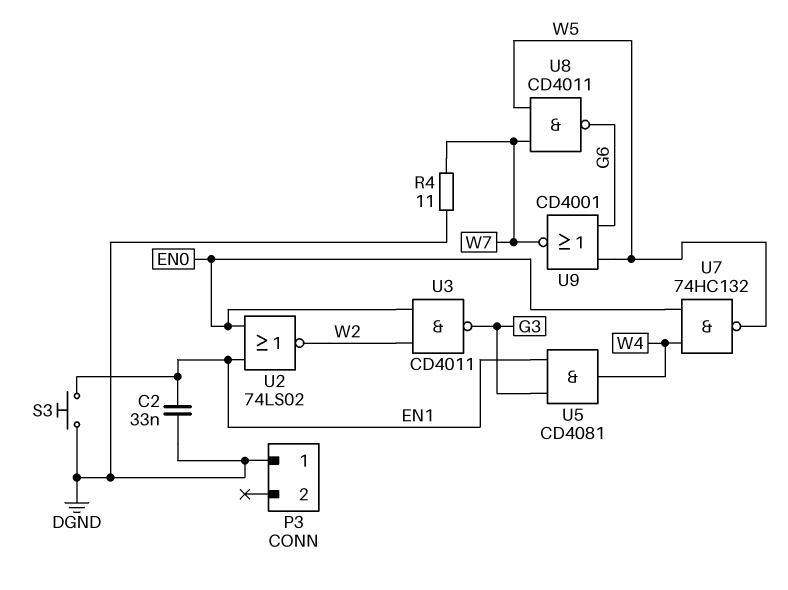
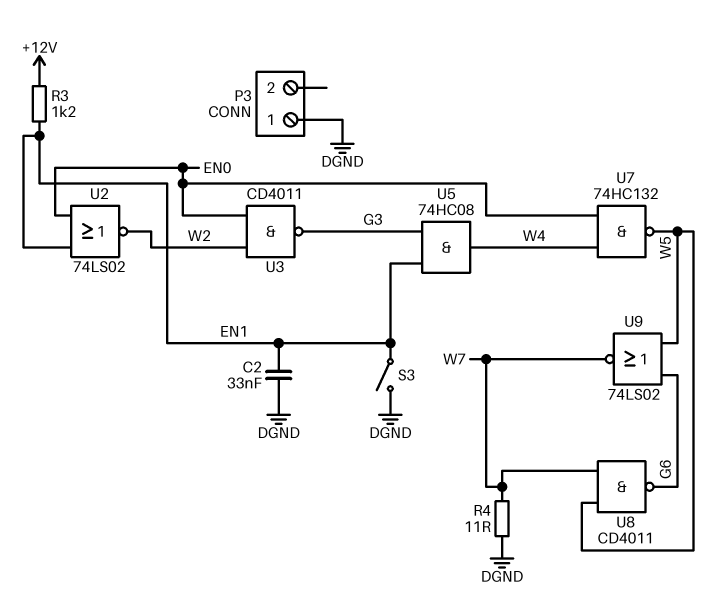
R3: none -> 1.2k (+12V, EN1)
S3: button (DGND, EN1) -> switch (DGND, EN1)
U5: AND CD4081 (in EN1, in G3, out W4) -> AND 74HC08 (in EN1, in G3, out W4)
U9: NOR CD4001 (in G6, in W5, out W7) -> NOR 74LS02 (in G6, in W5, out W7)

